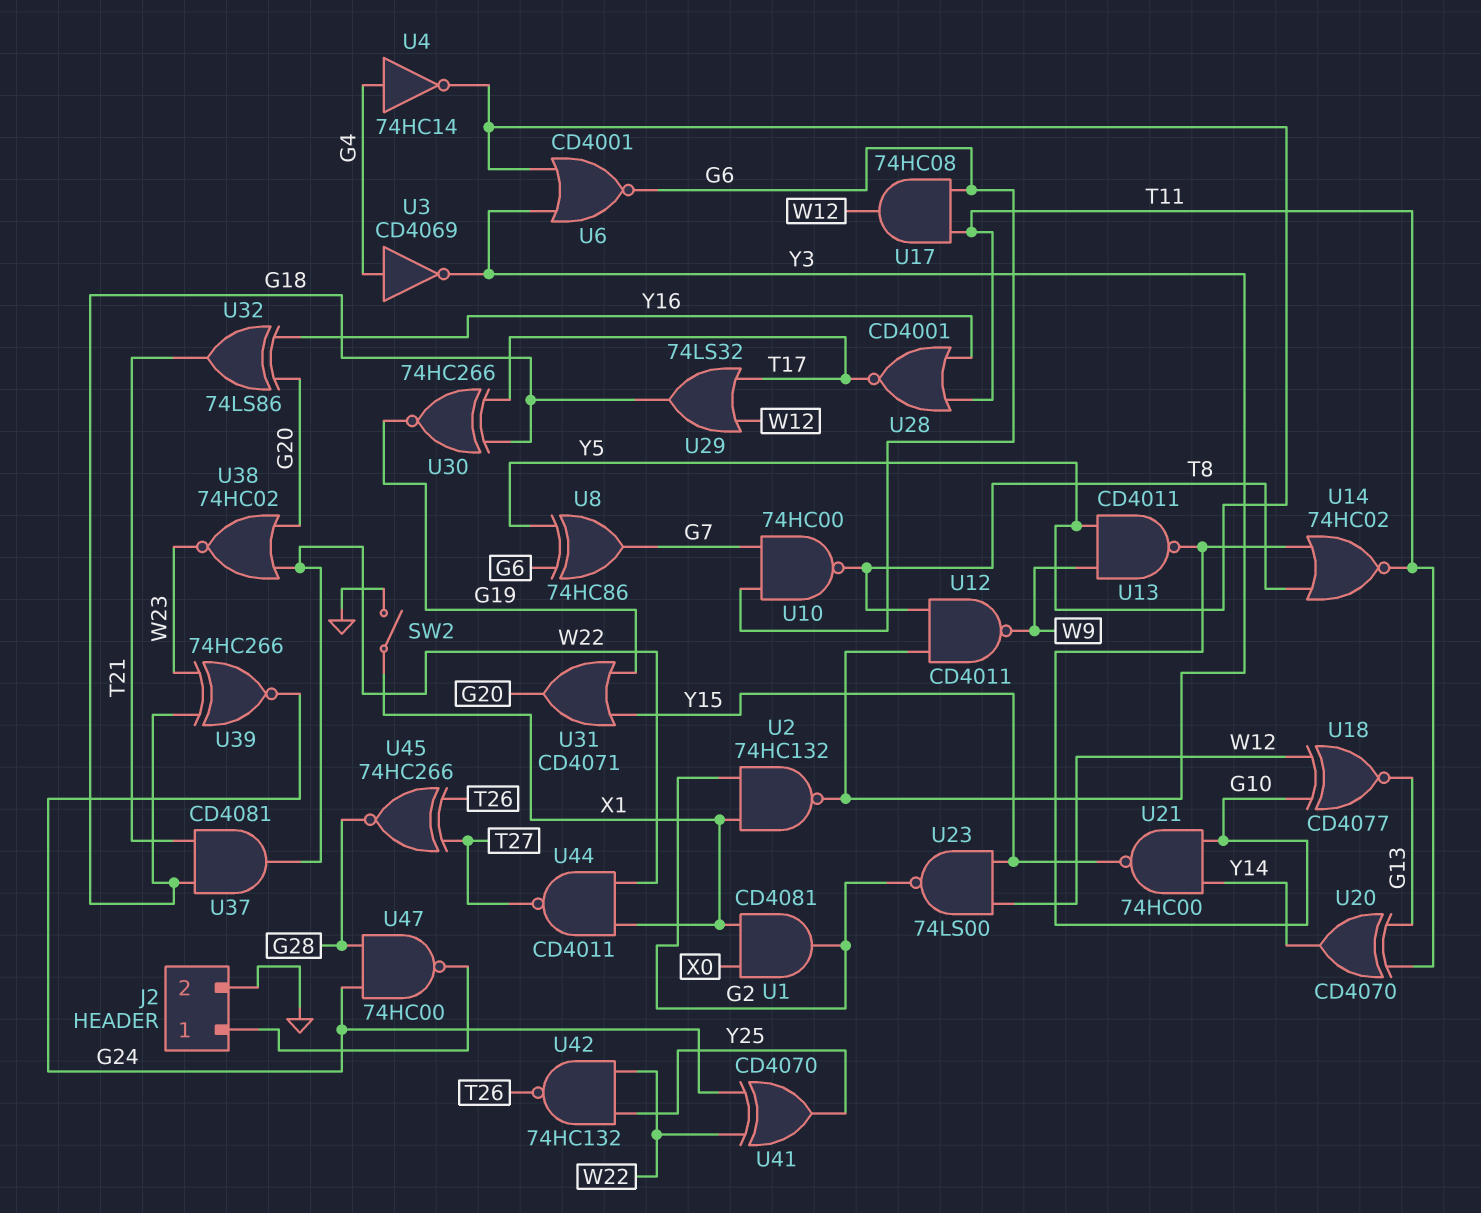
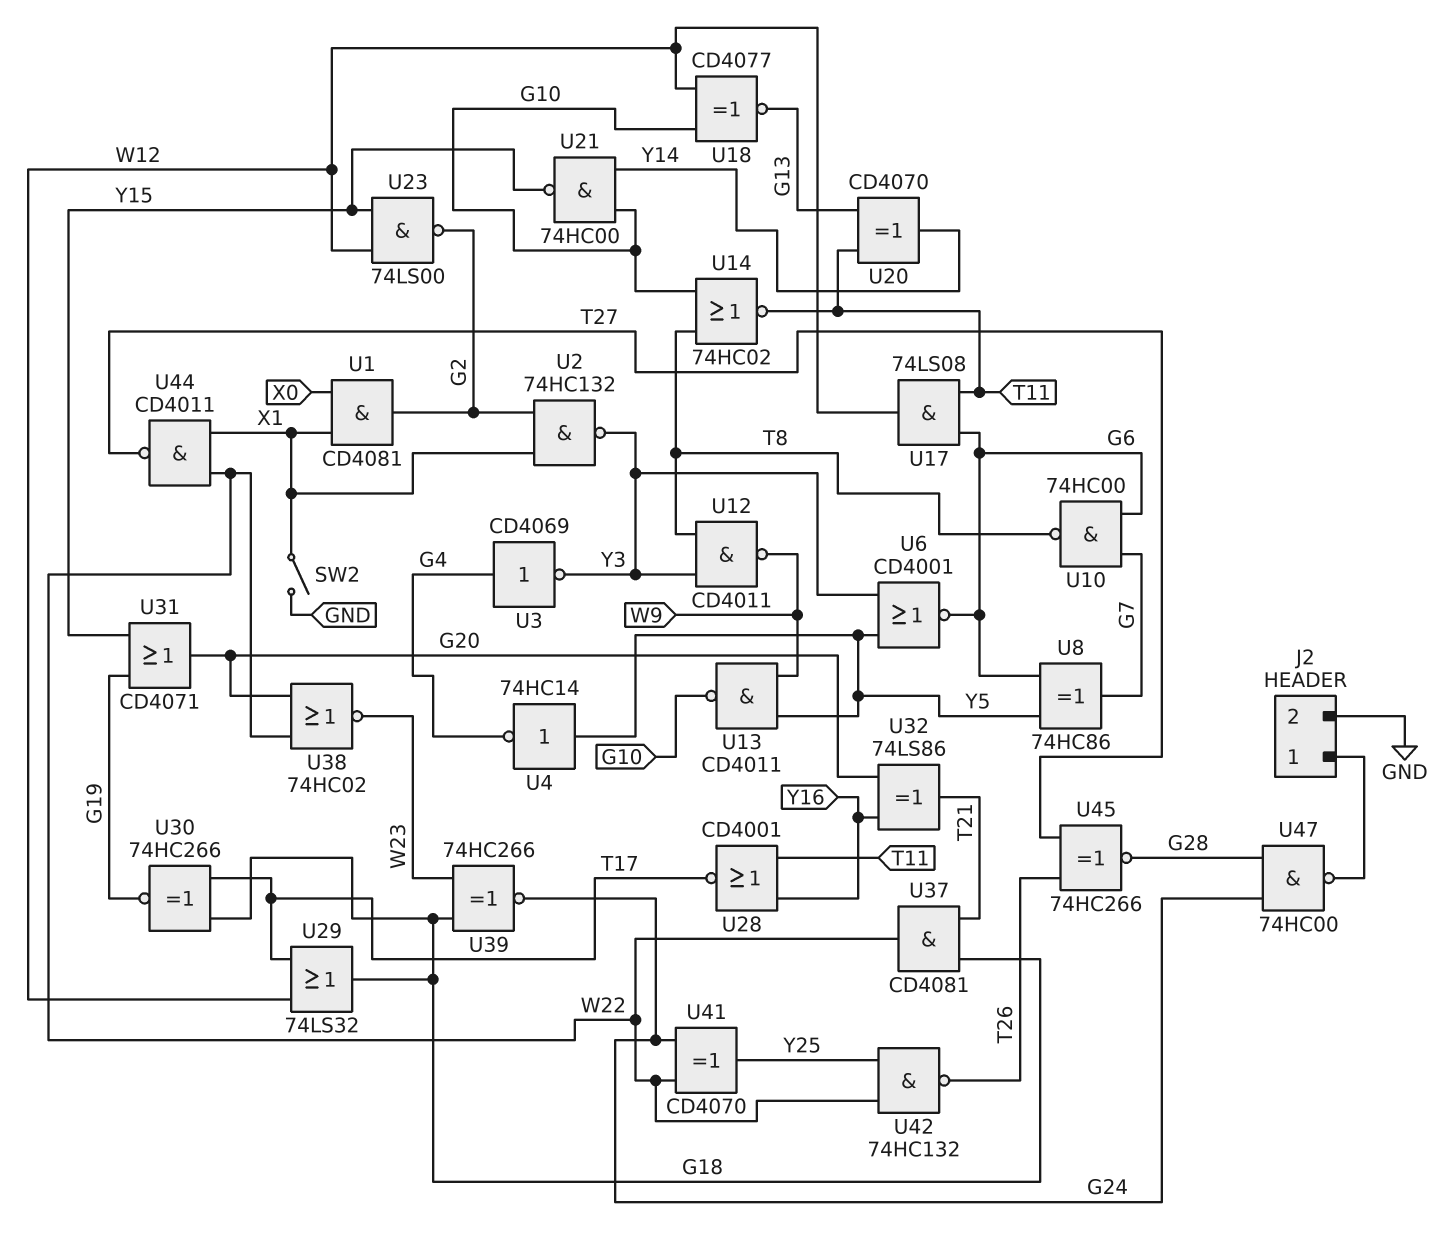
U4: NOT 74HC14 (in G4, out Y5) -> NOT 74HC14 (in Y5, out G4)
U17: AND 74HC08 (in G6, in T11, out W12) -> AND 74LS08 (in G6, in T11, out W12)

